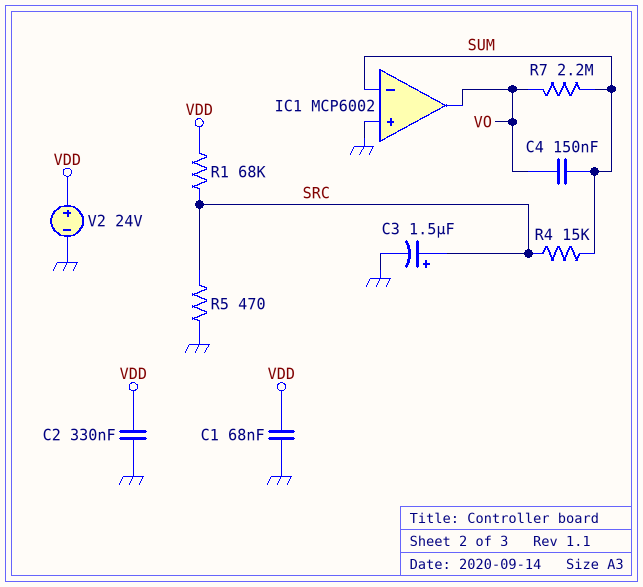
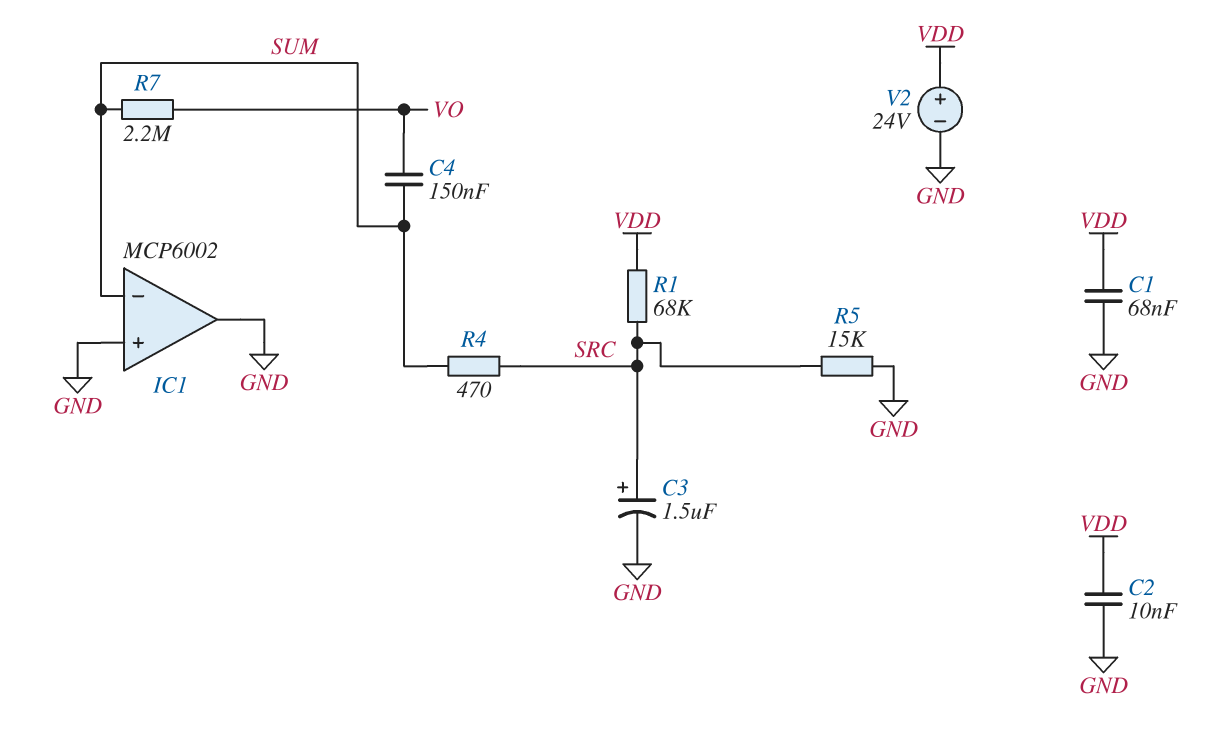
C2: 330nF (GND, VDD) -> 10nF (GND, VDD)
IC1 pin out: VO -> GND
R4: 15k (SRC, SUM) -> 470 (SRC, SUM)
R5: 470 (GND, SRC) -> 15k (GND, SRC)

